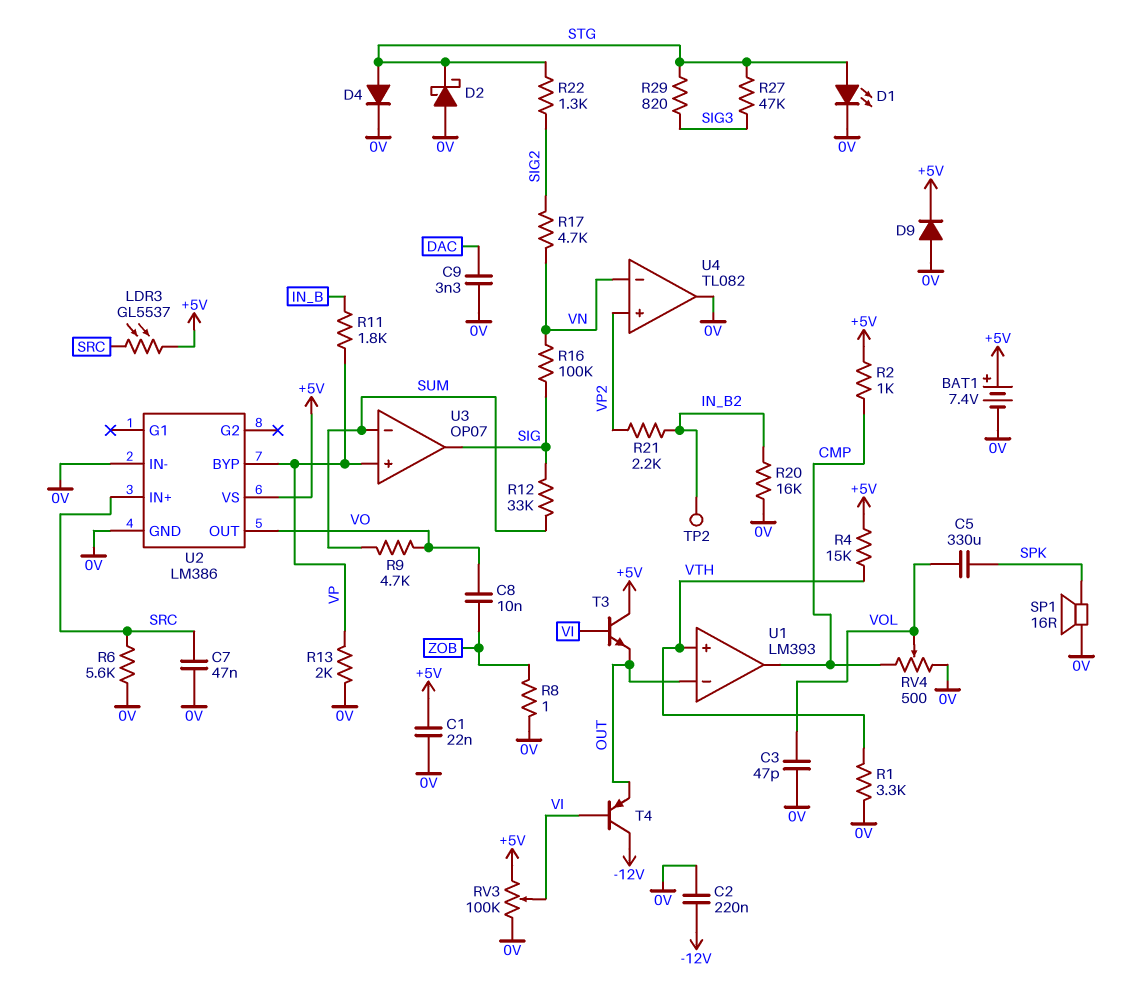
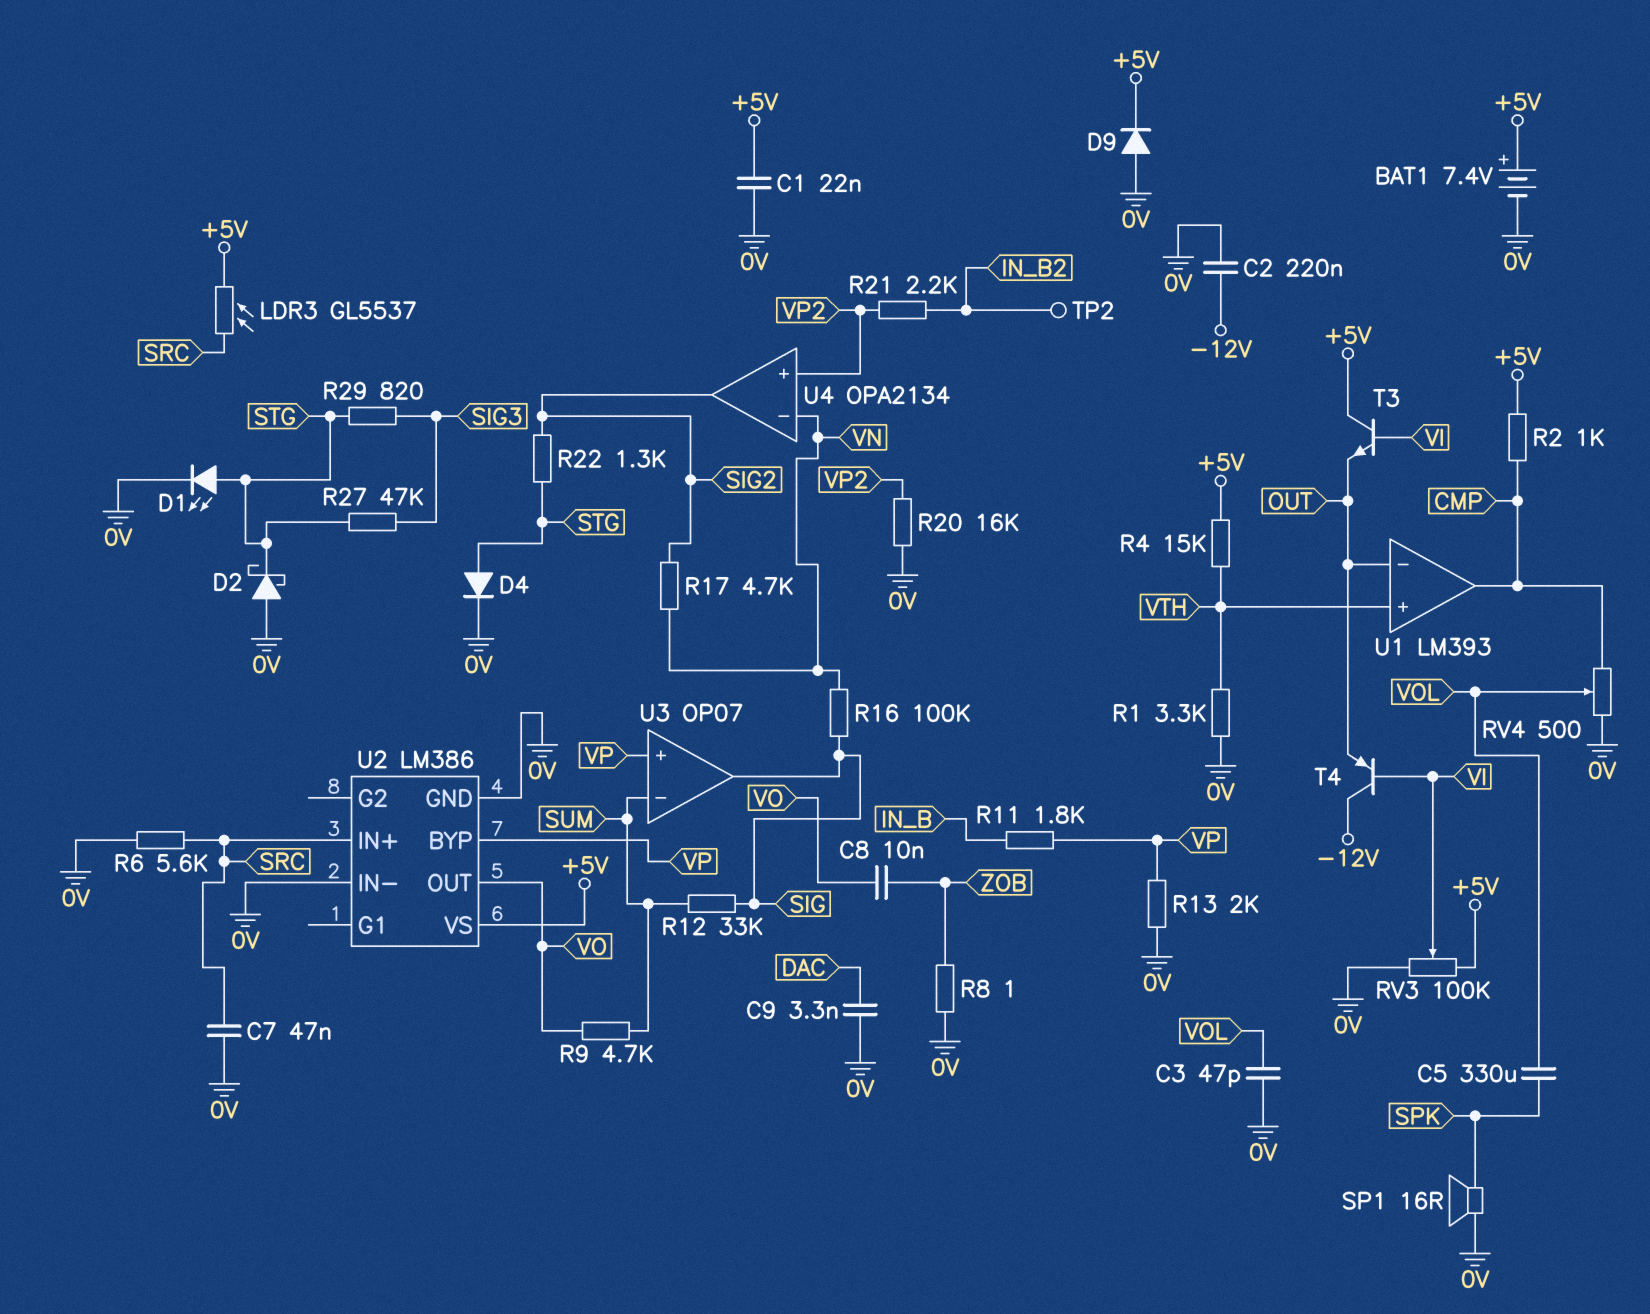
R20: 16k (0V, IN_B2) -> 16k (0V, VP2)
U4: TL082 -> OPA2134
U4 pin out: 0V -> SIG2

